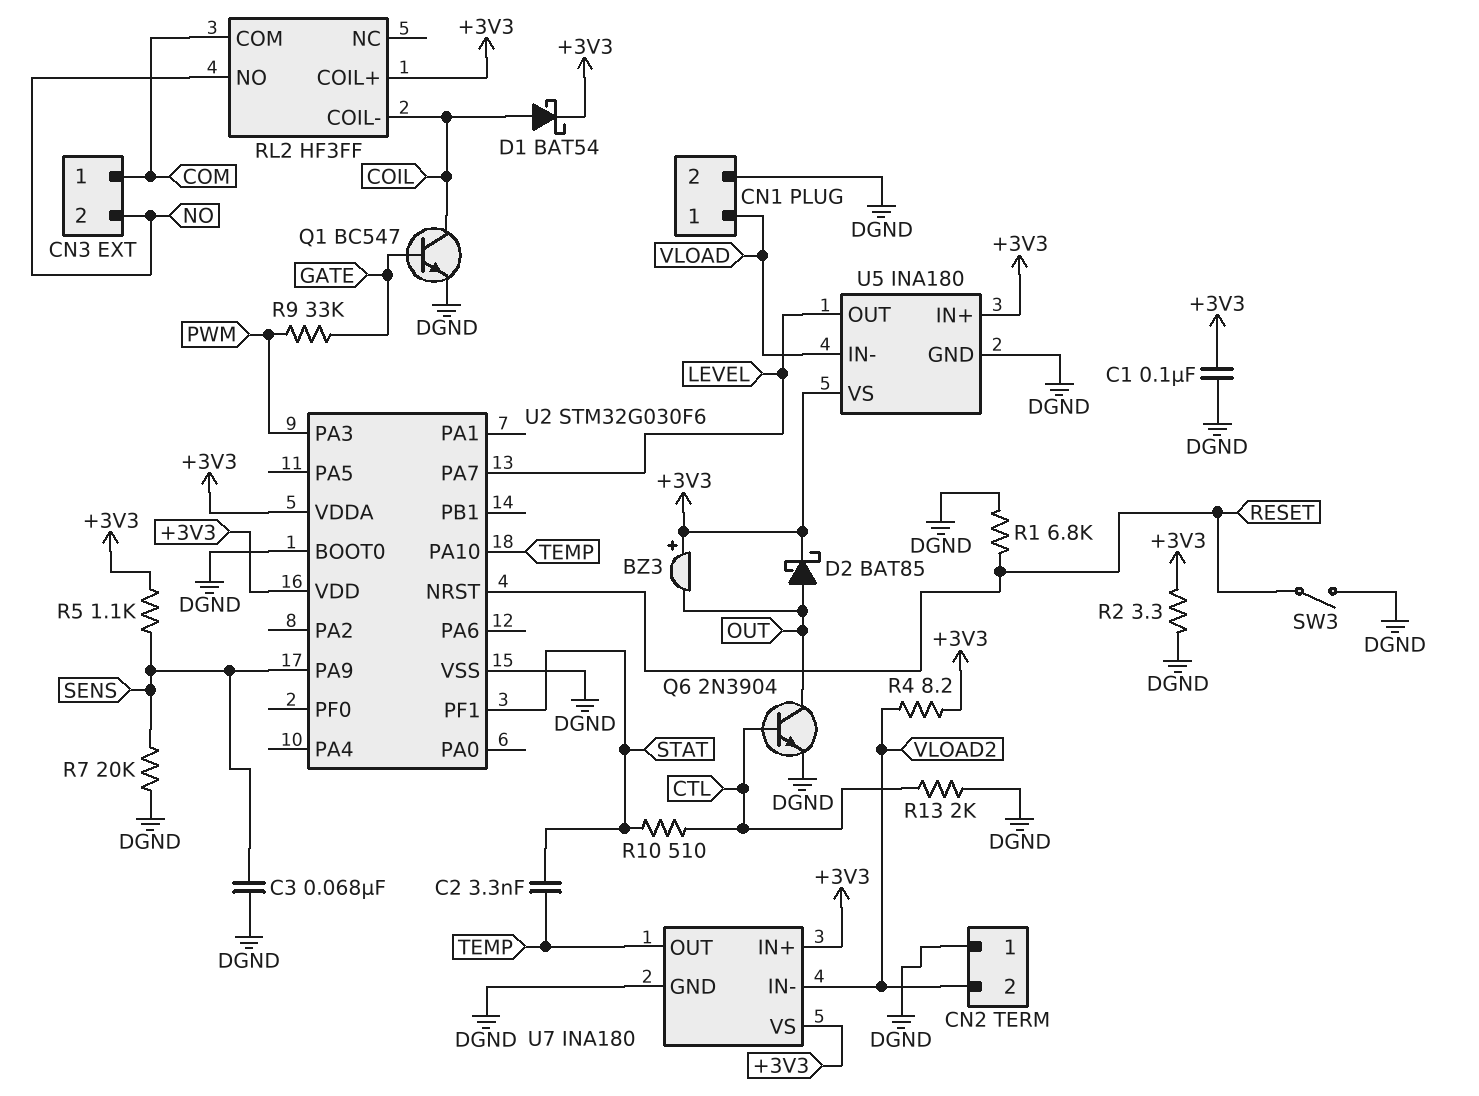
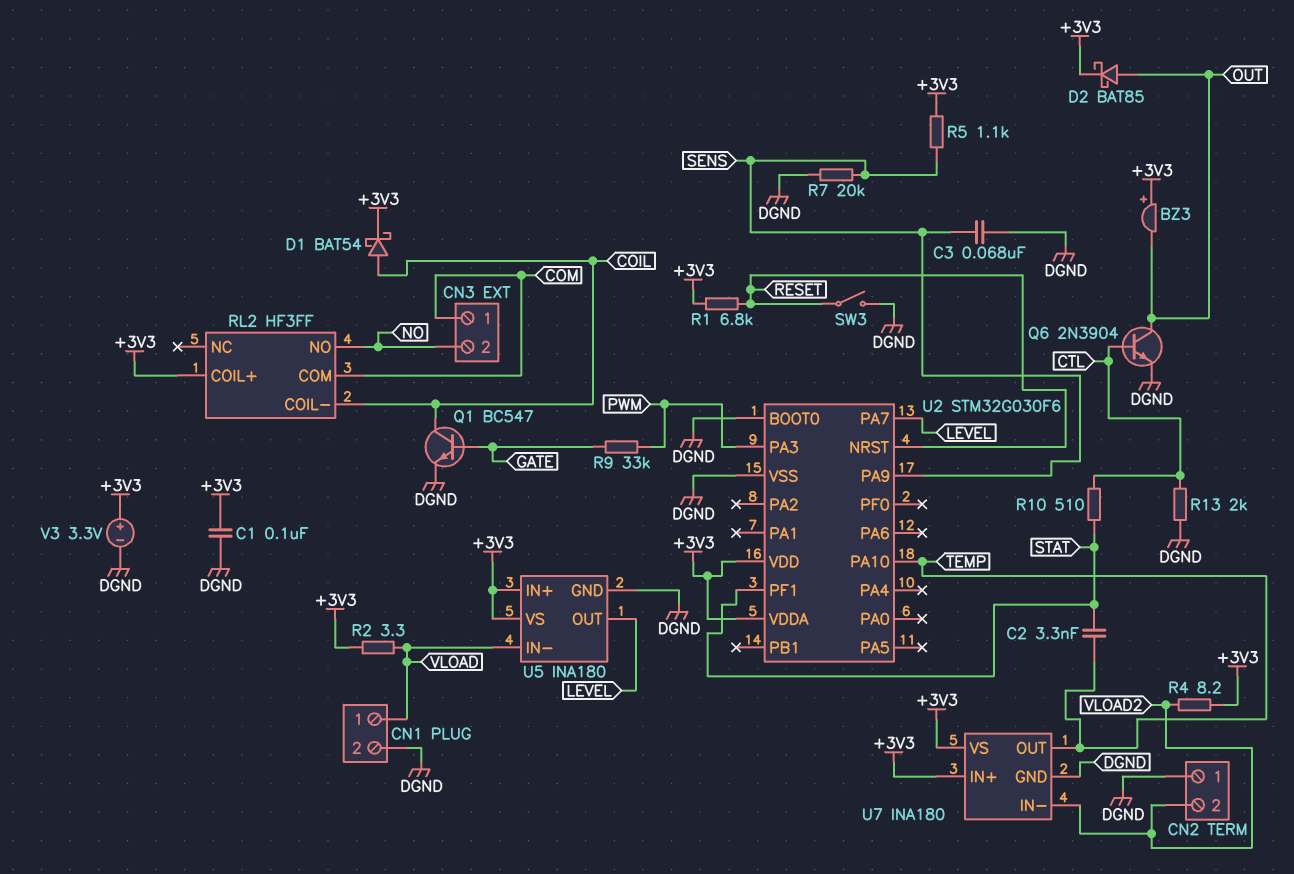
R1: 6.8k (DGND, RESET) -> 6.8k (+3V3, RESET)
R2: 3.3 (+3V3, DGND) -> 3.3 (+3V3, VLOAD)
V3: none -> 3.3V (plus +3V3, minus DGND)

